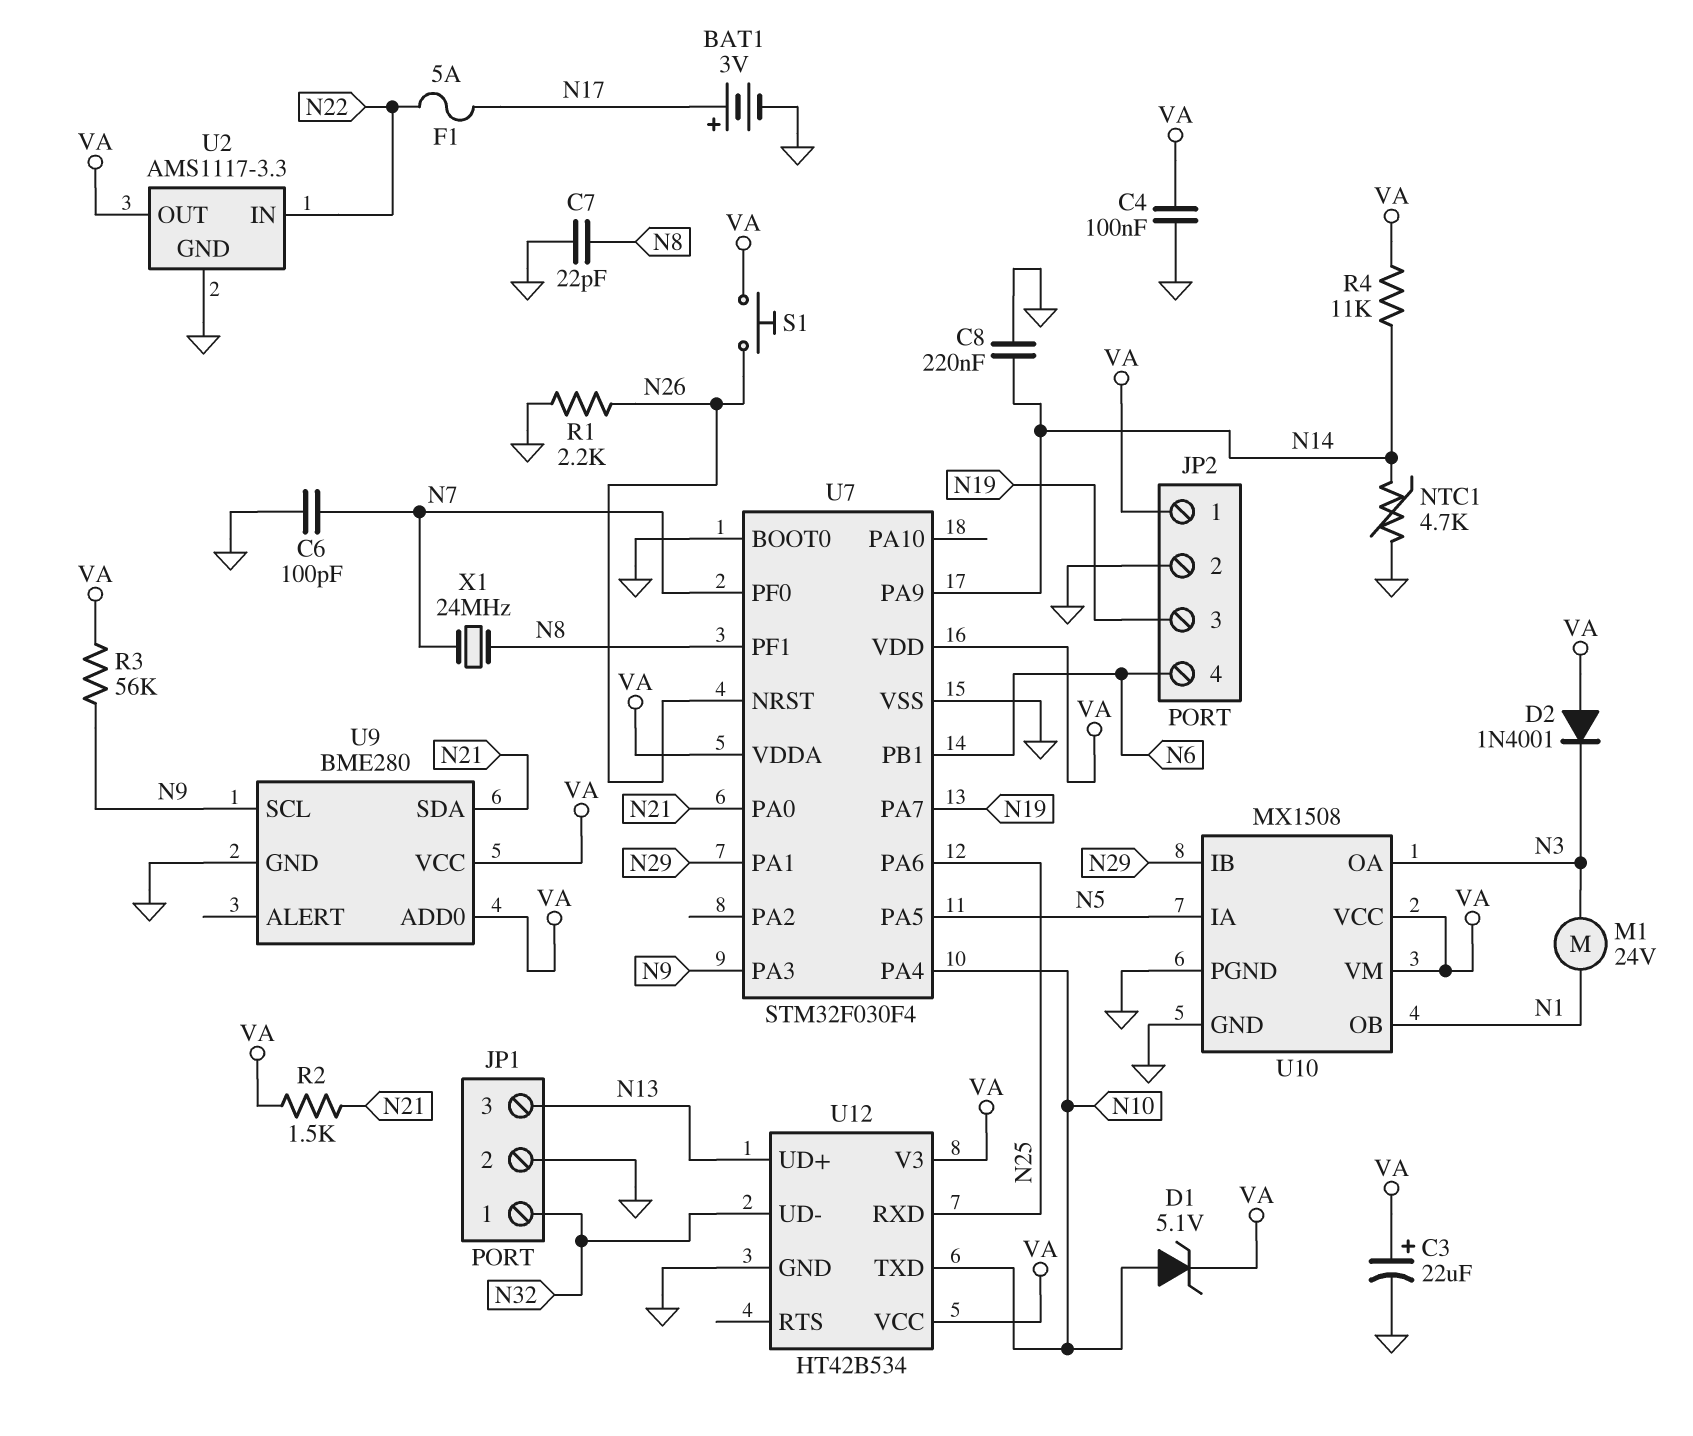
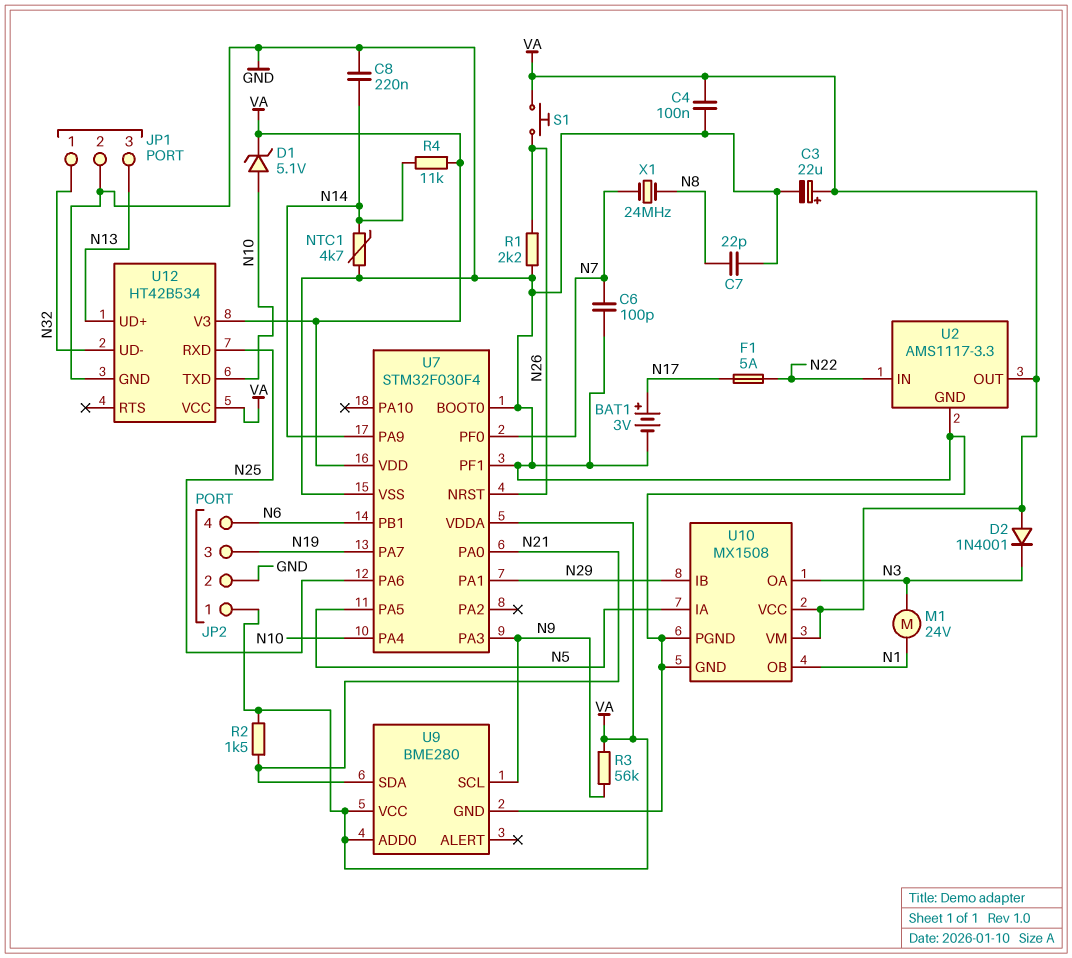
U7 pin PF1: N8 -> GND

